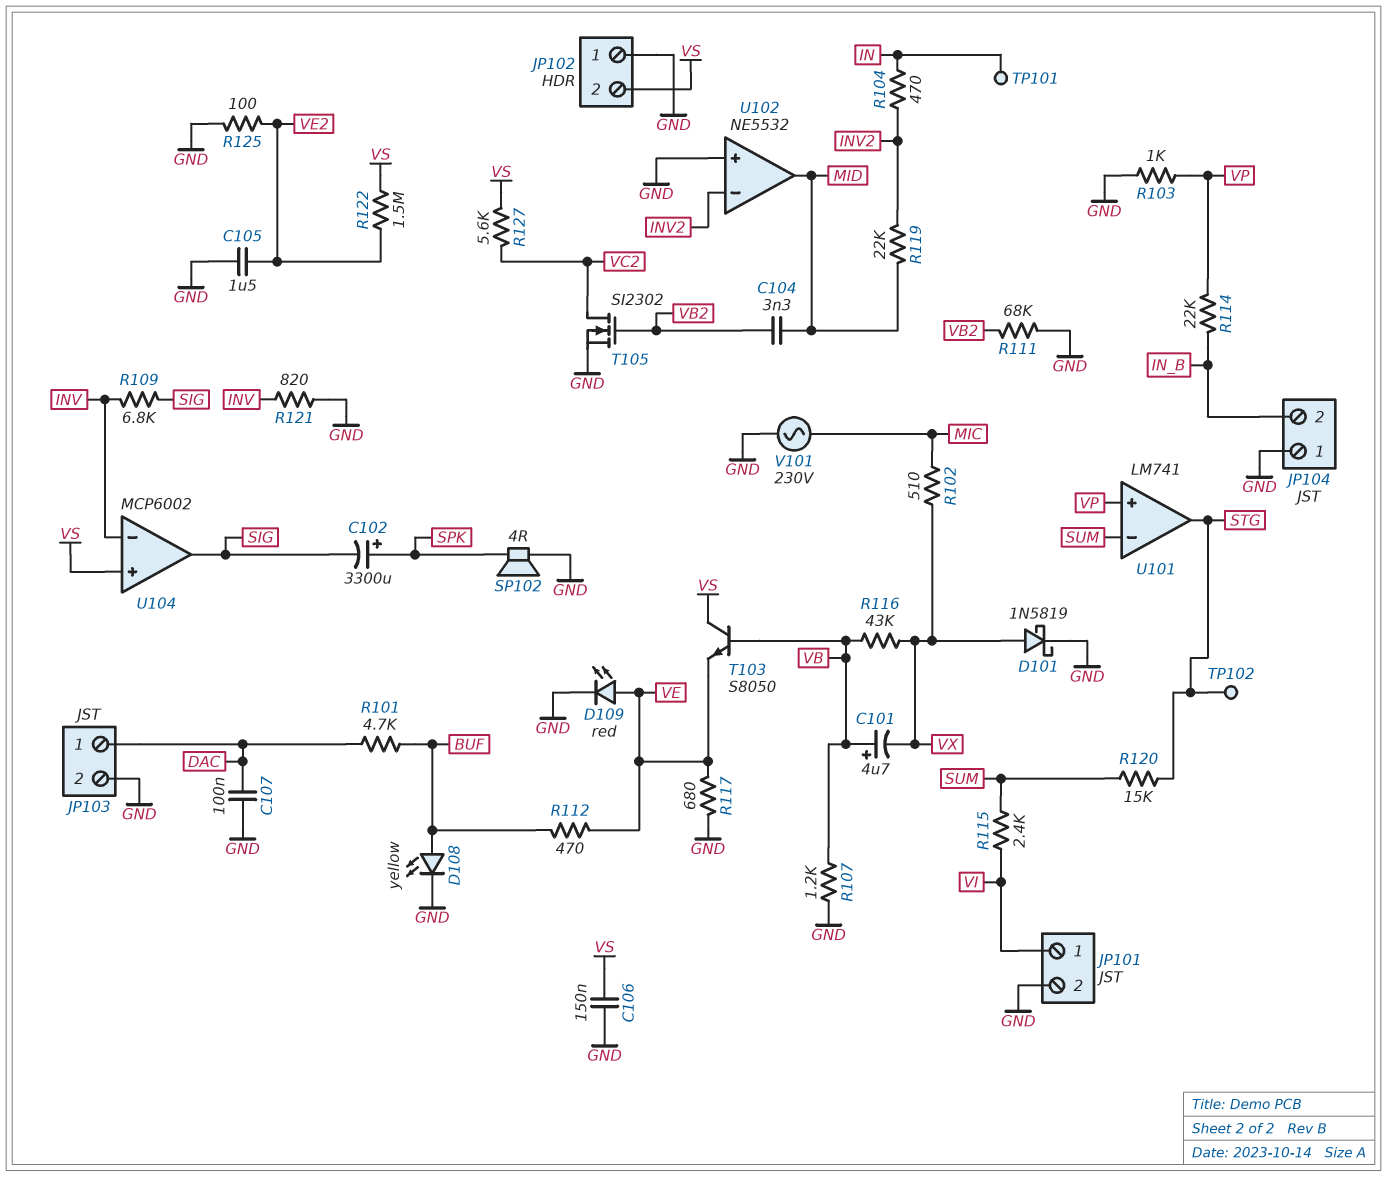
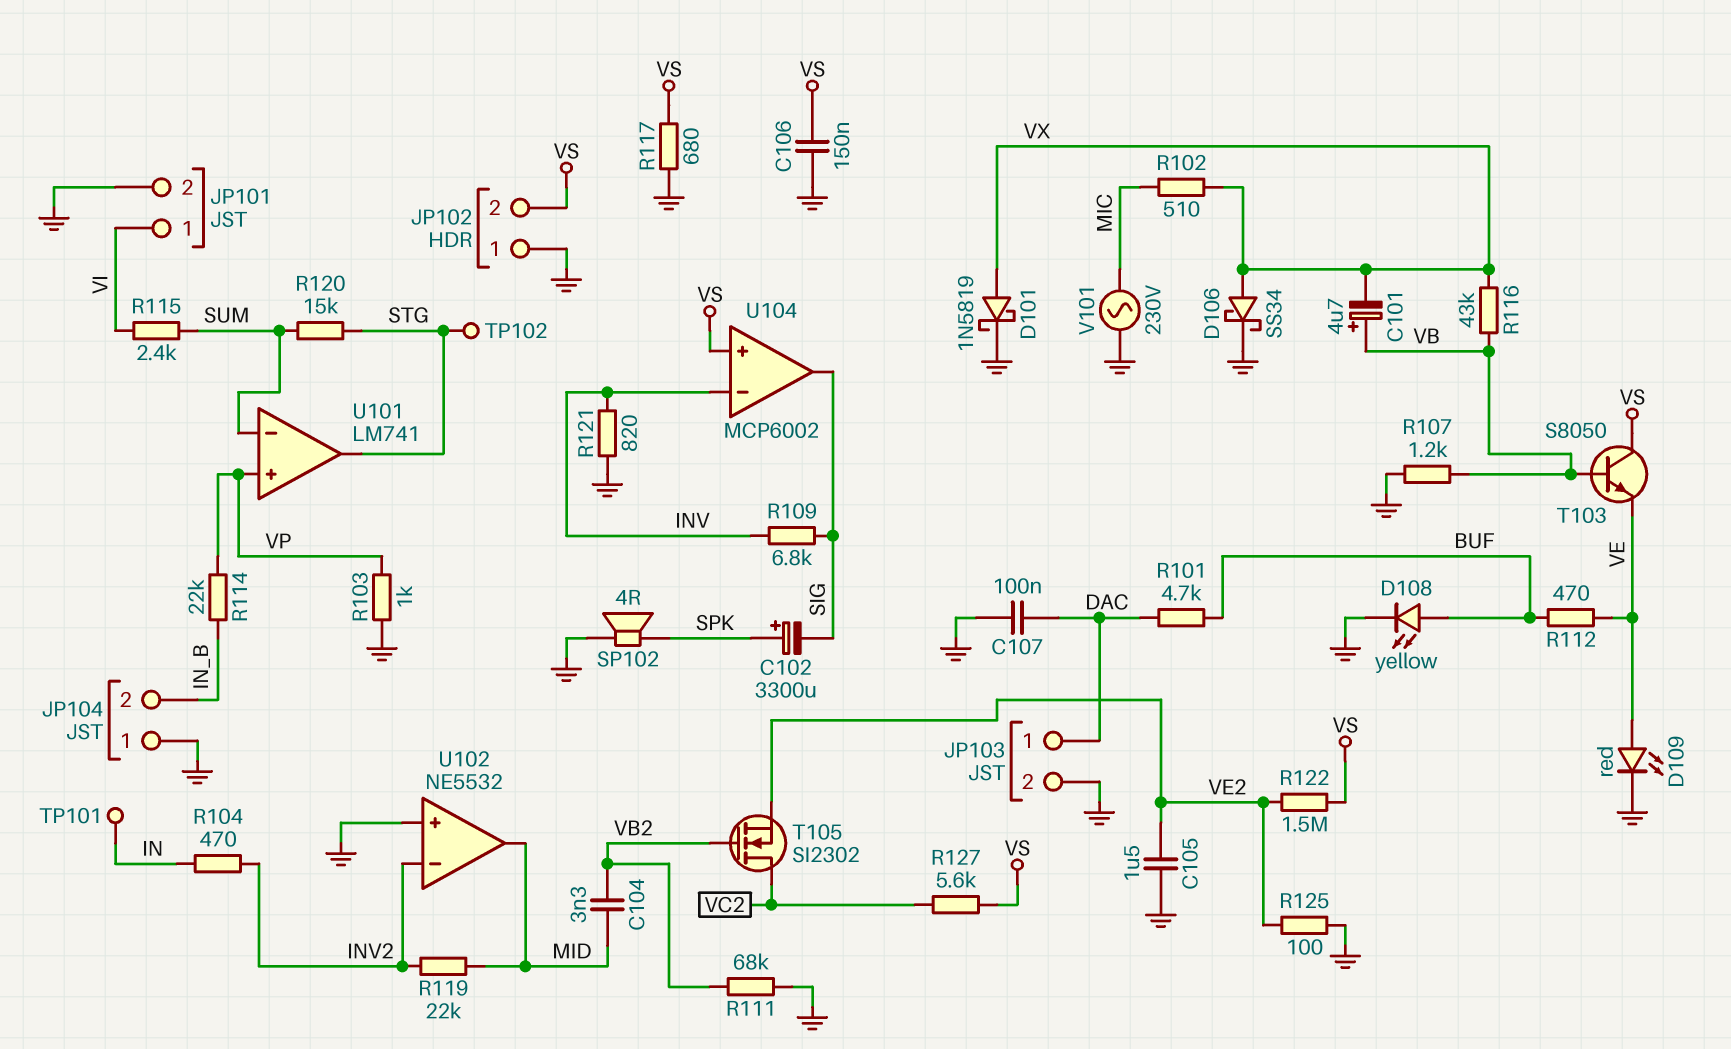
D106: none -> schottky SS34 (A VX, K GND)
R117: 680 (GND, VE) -> 680 (GND, VS)
T105: NMOS SI2302 (G VB2, D VC2, S GND) -> NMOS SI2302 (G VB2, D VC2, S VE2)

